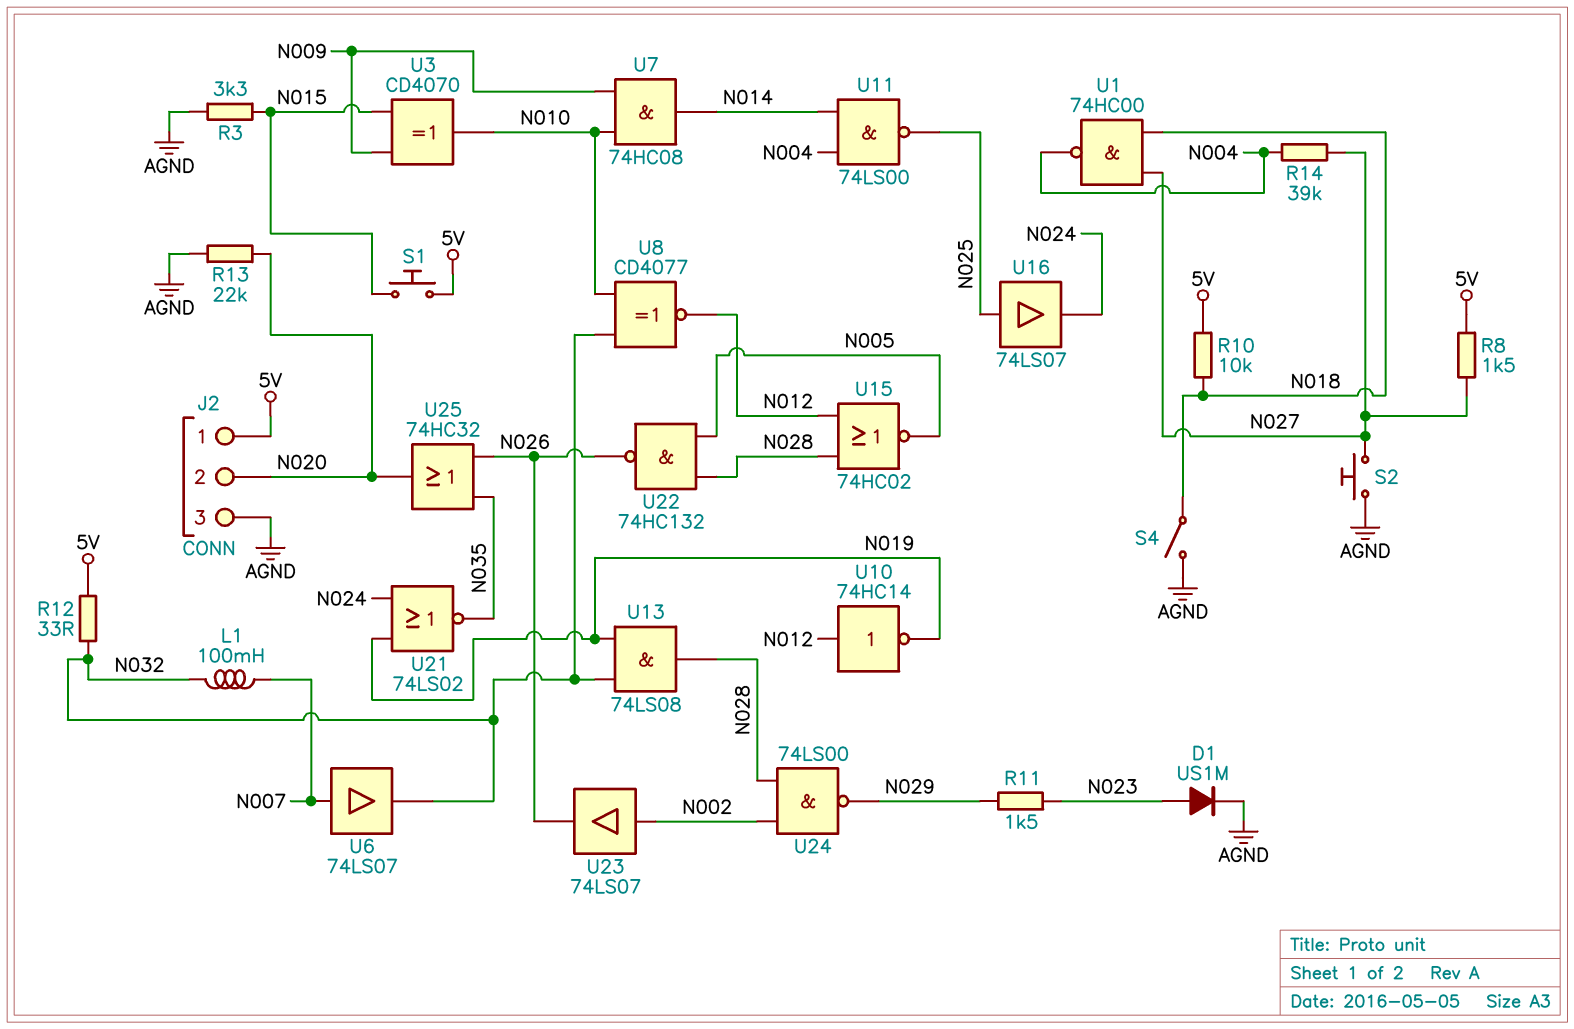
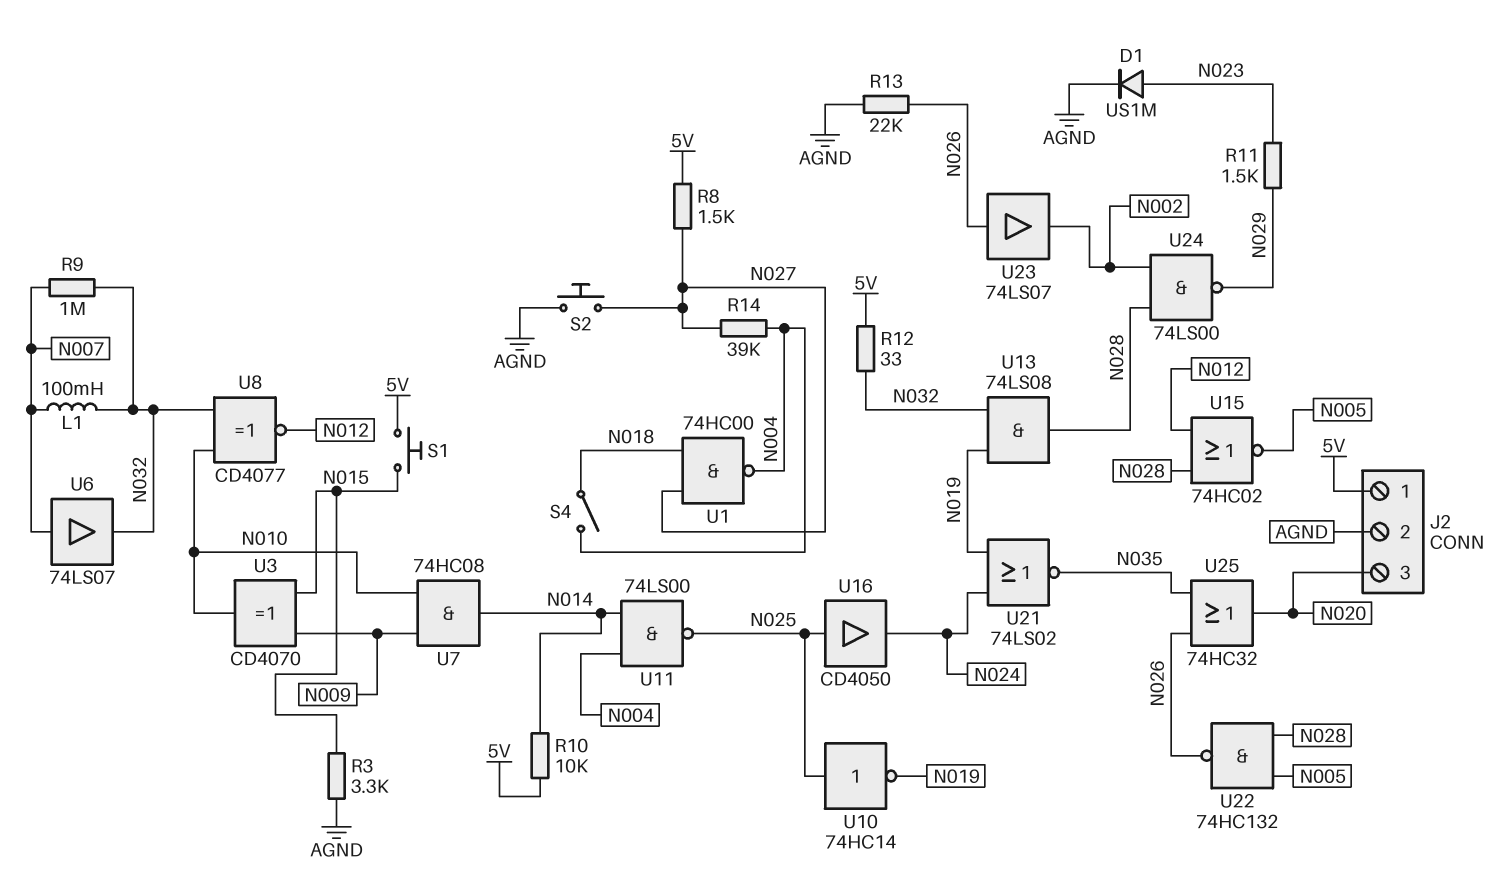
J2 pin 2: N020 -> AGND
J2 pin 3: AGND -> N020
R9: none -> 1M (N007, N032)
R10: 10k (5V, N018) -> 10k (5V, N014)
R13: 22k (AGND, N020) -> 22k (AGND, N026)
S4: switch (AGND, N018) -> switch (N004, N018)
U10: NOT 74HC14 (in N012, out N019) -> NOT 74HC14 (in N025, out N019)
U16: buffer 74LS07 (in N025, out N024) -> buffer CD4050 (in N025, out N024)
U23: buffer 74LS07 (in N002, out N026) -> buffer 74LS07 (in N026, out N002)

